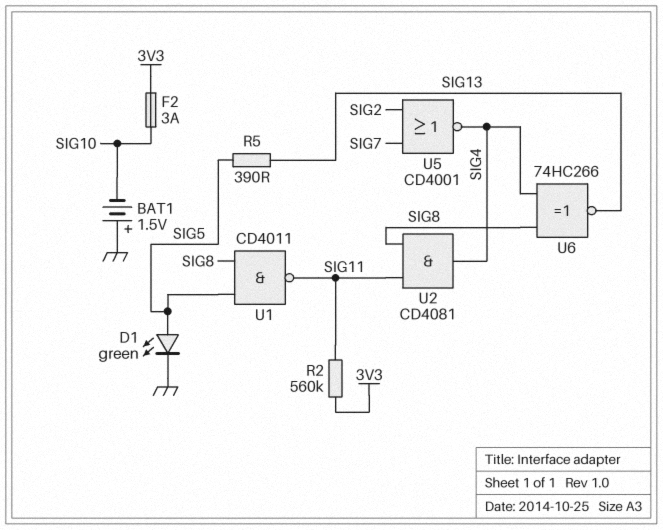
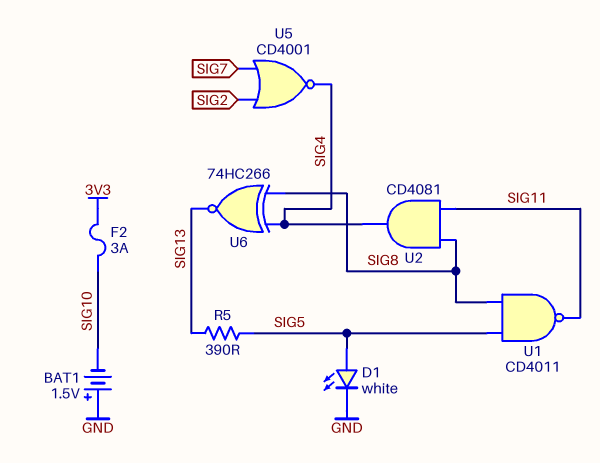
D1: LED green (A SIG5, K GND) -> LED white (A SIG5, K GND)
R2: 560k (3V3, SIG11) -> none

